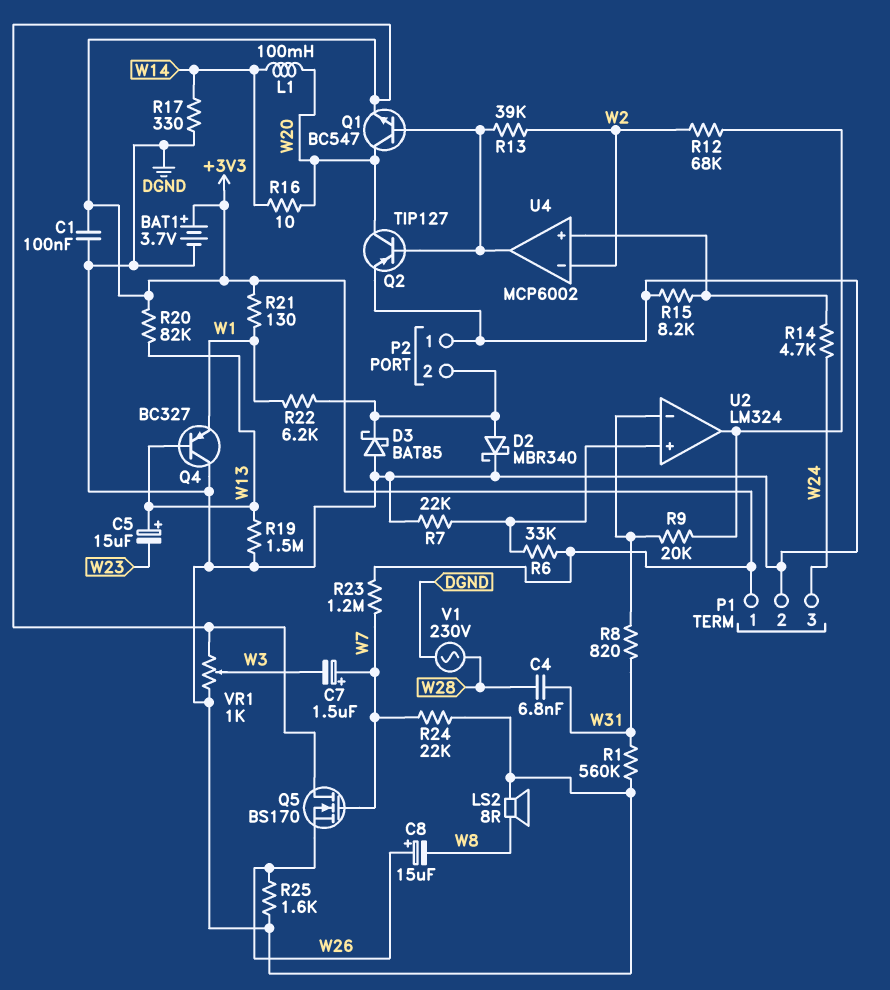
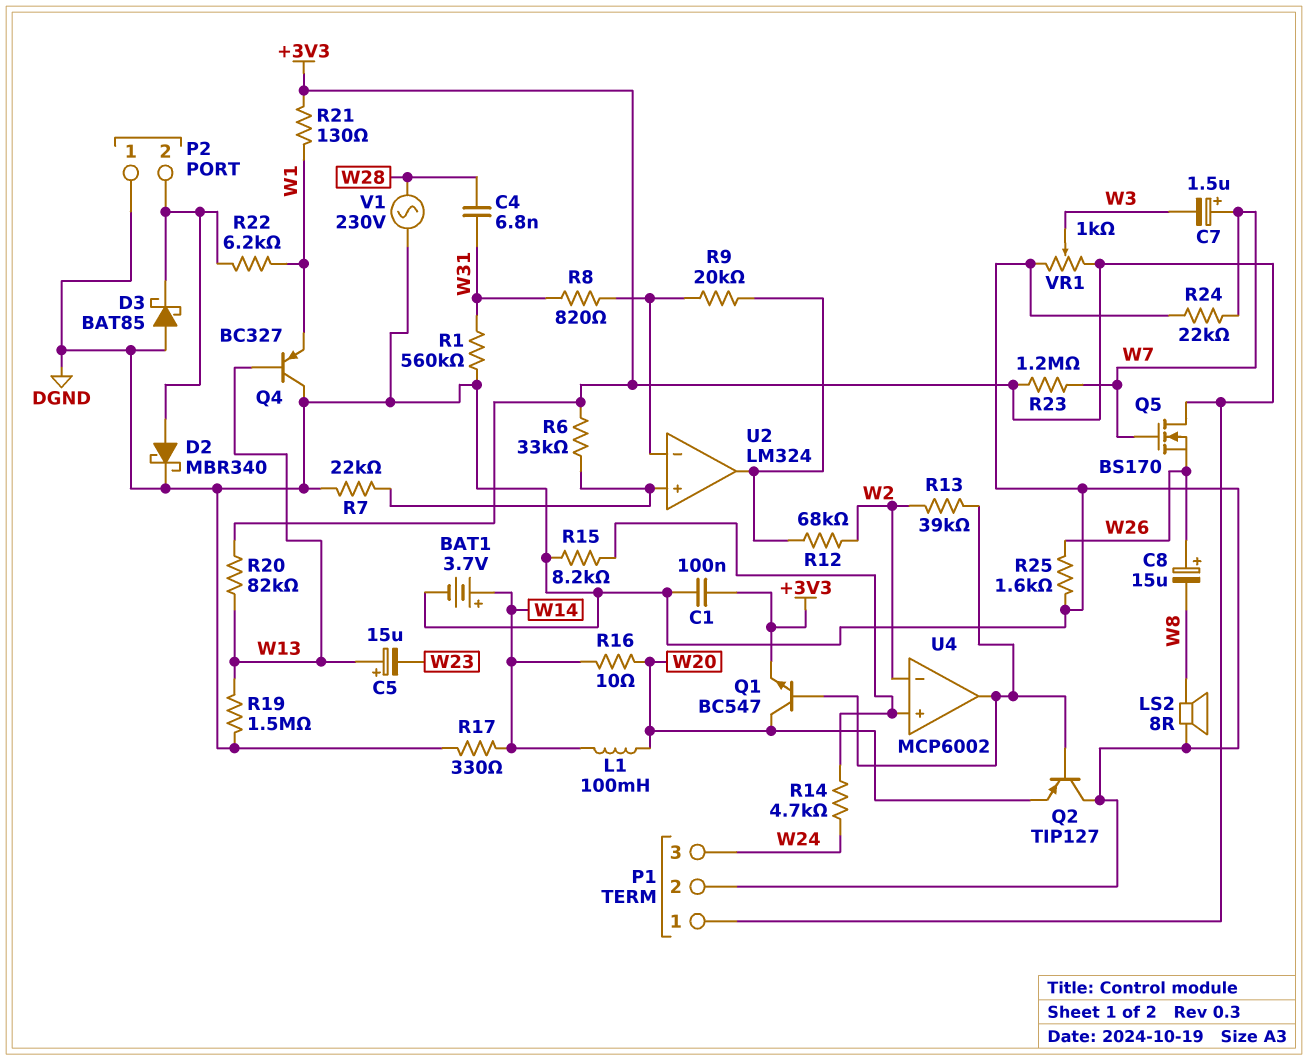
BAT1: 3.7V (plus +3V3, minus DGND) -> 3.7V (plus W14, minus DGND)
Q2: PNP TIP127 (B U4/out, C W20, E DGND) -> PNP TIP127 (B U4/out, C DGND, E W20)

